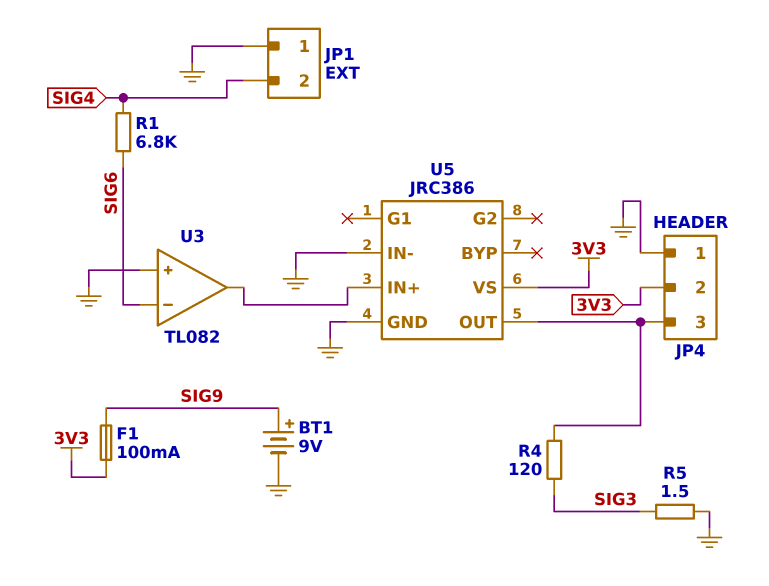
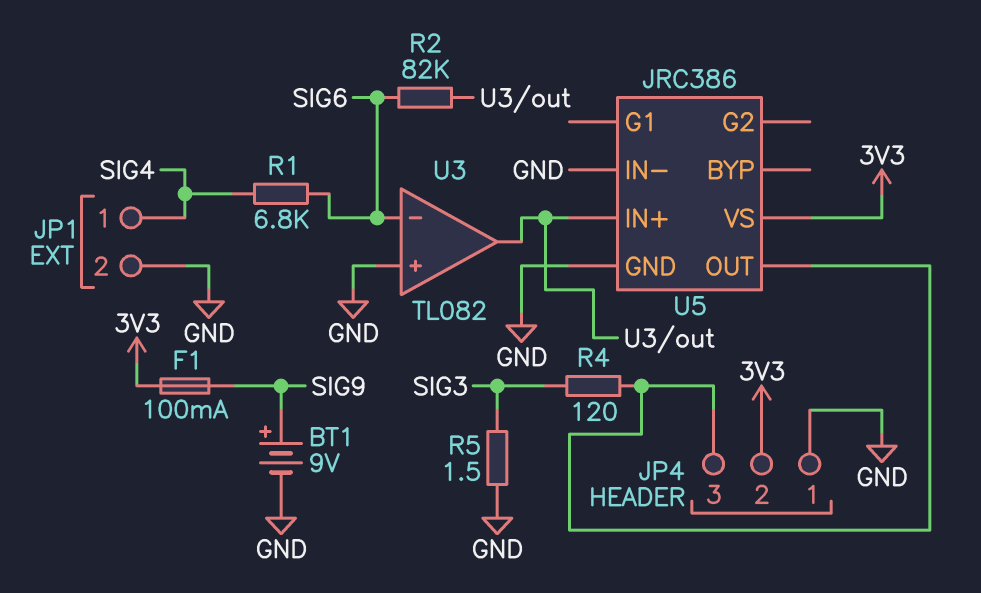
JP1 pin 1: GND -> SIG4
JP1 pin 2: SIG4 -> GND
R2: none -> 82k (SIG6, U3/out)

